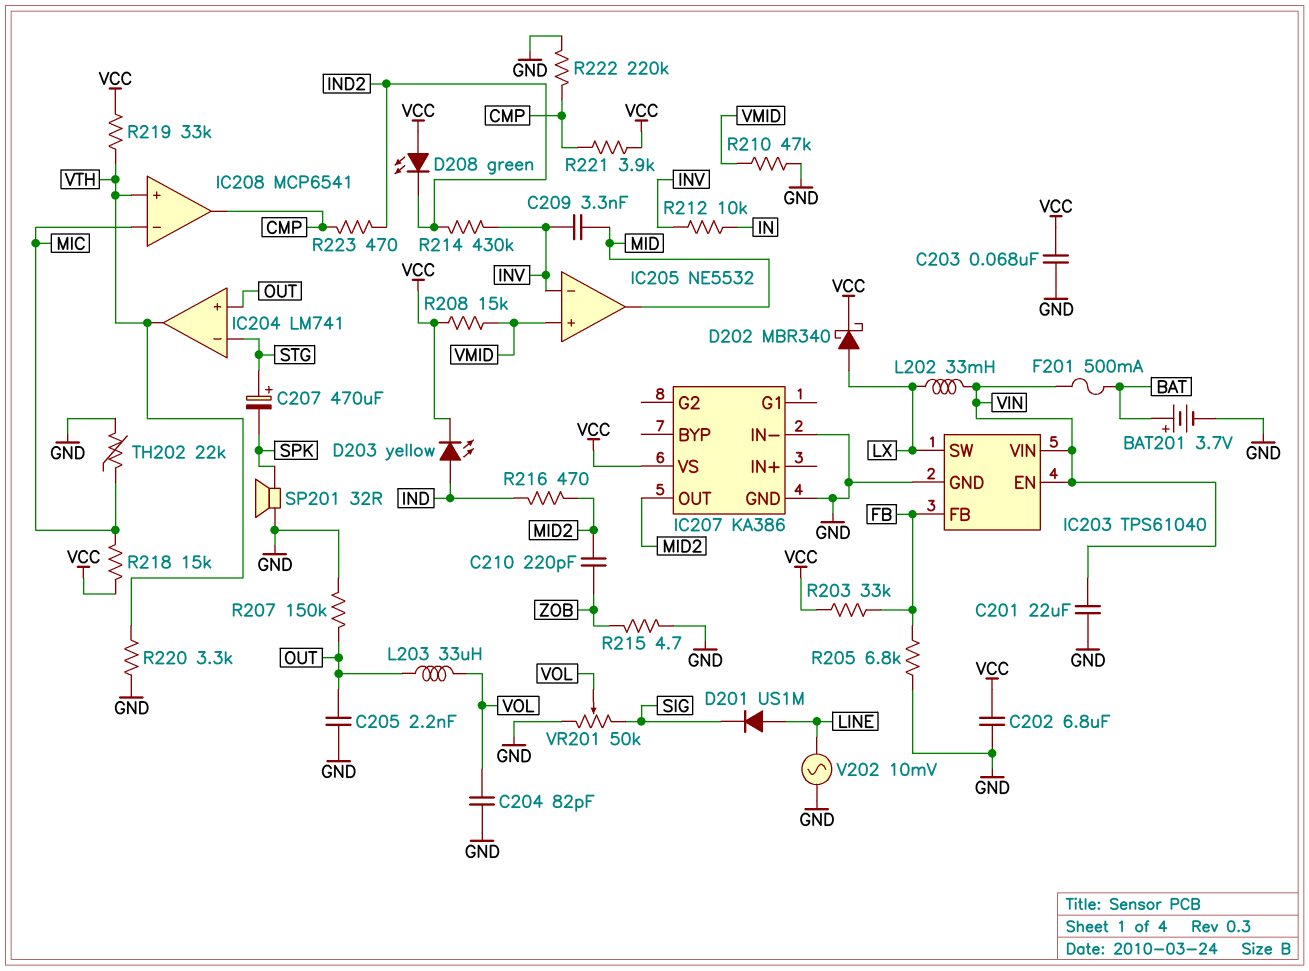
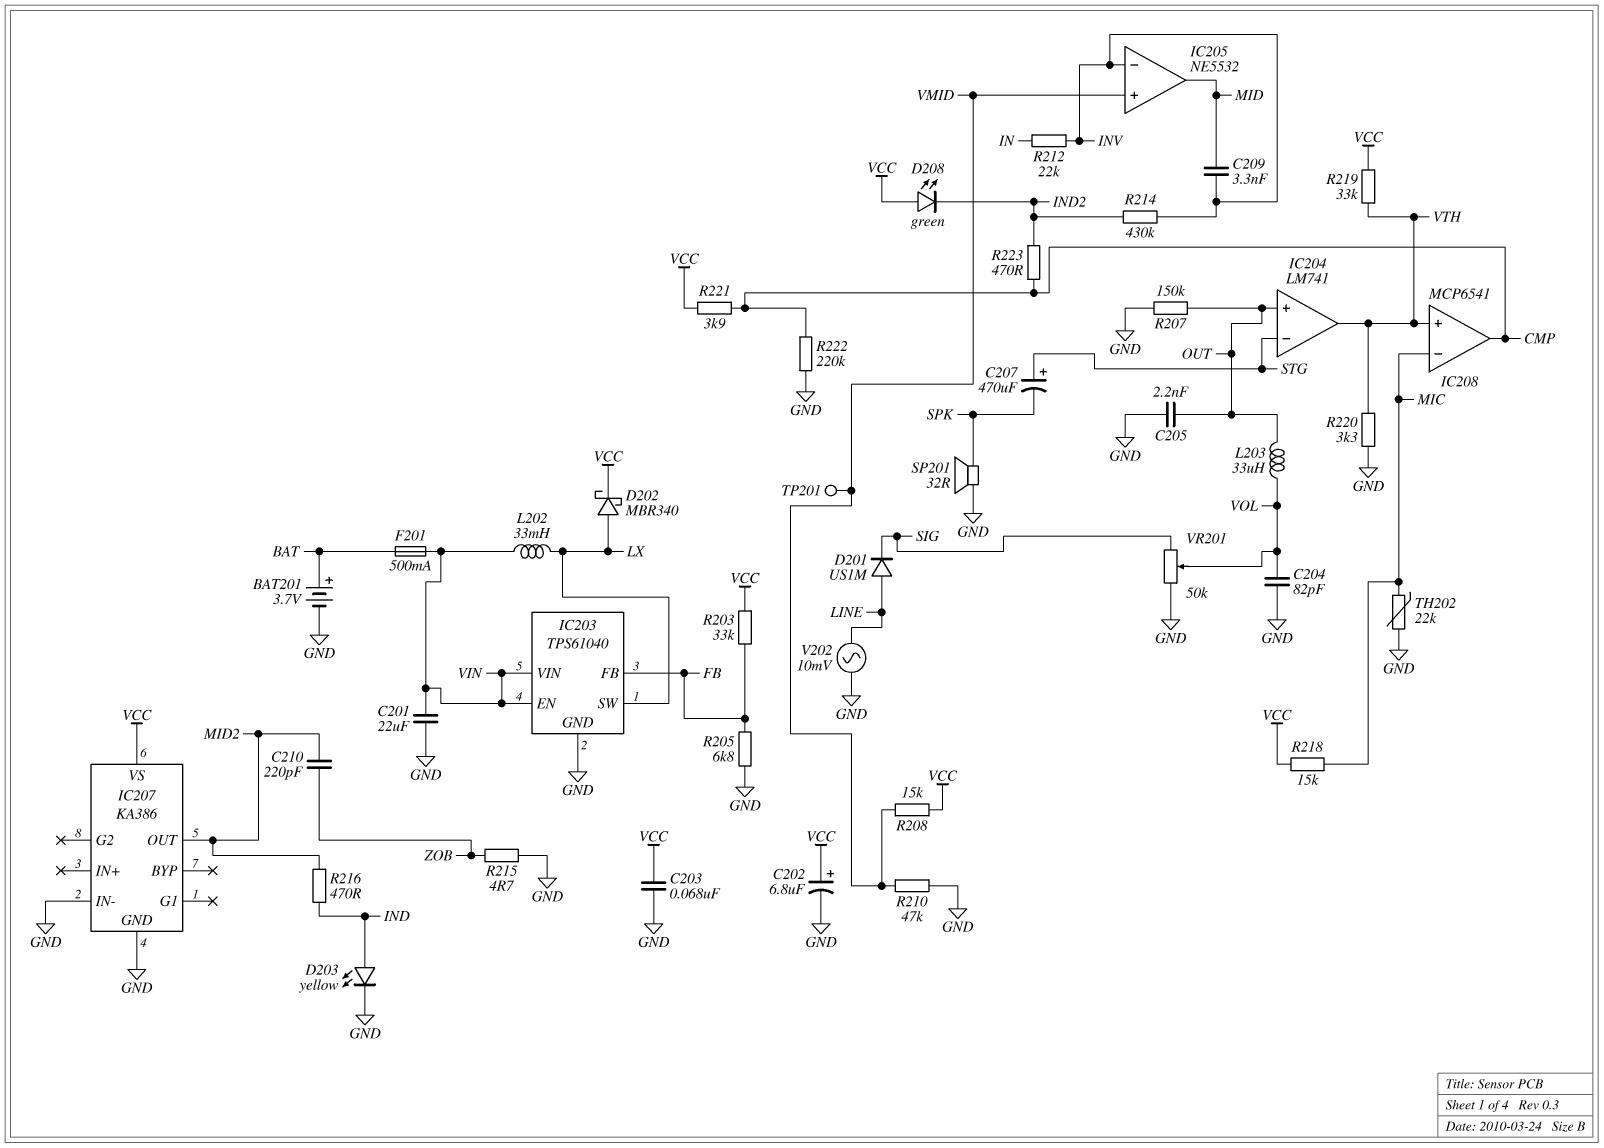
C202: 6.8uF (GND, VCC) -> 6.8uF (plus VCC, minus GND)
D203: LED yellow (A IND, K VCC) -> LED yellow (A IND, K GND)
R212: 10k (IN, INV) -> 22k (IN, INV)
TP201: none -> test point (VMID)

